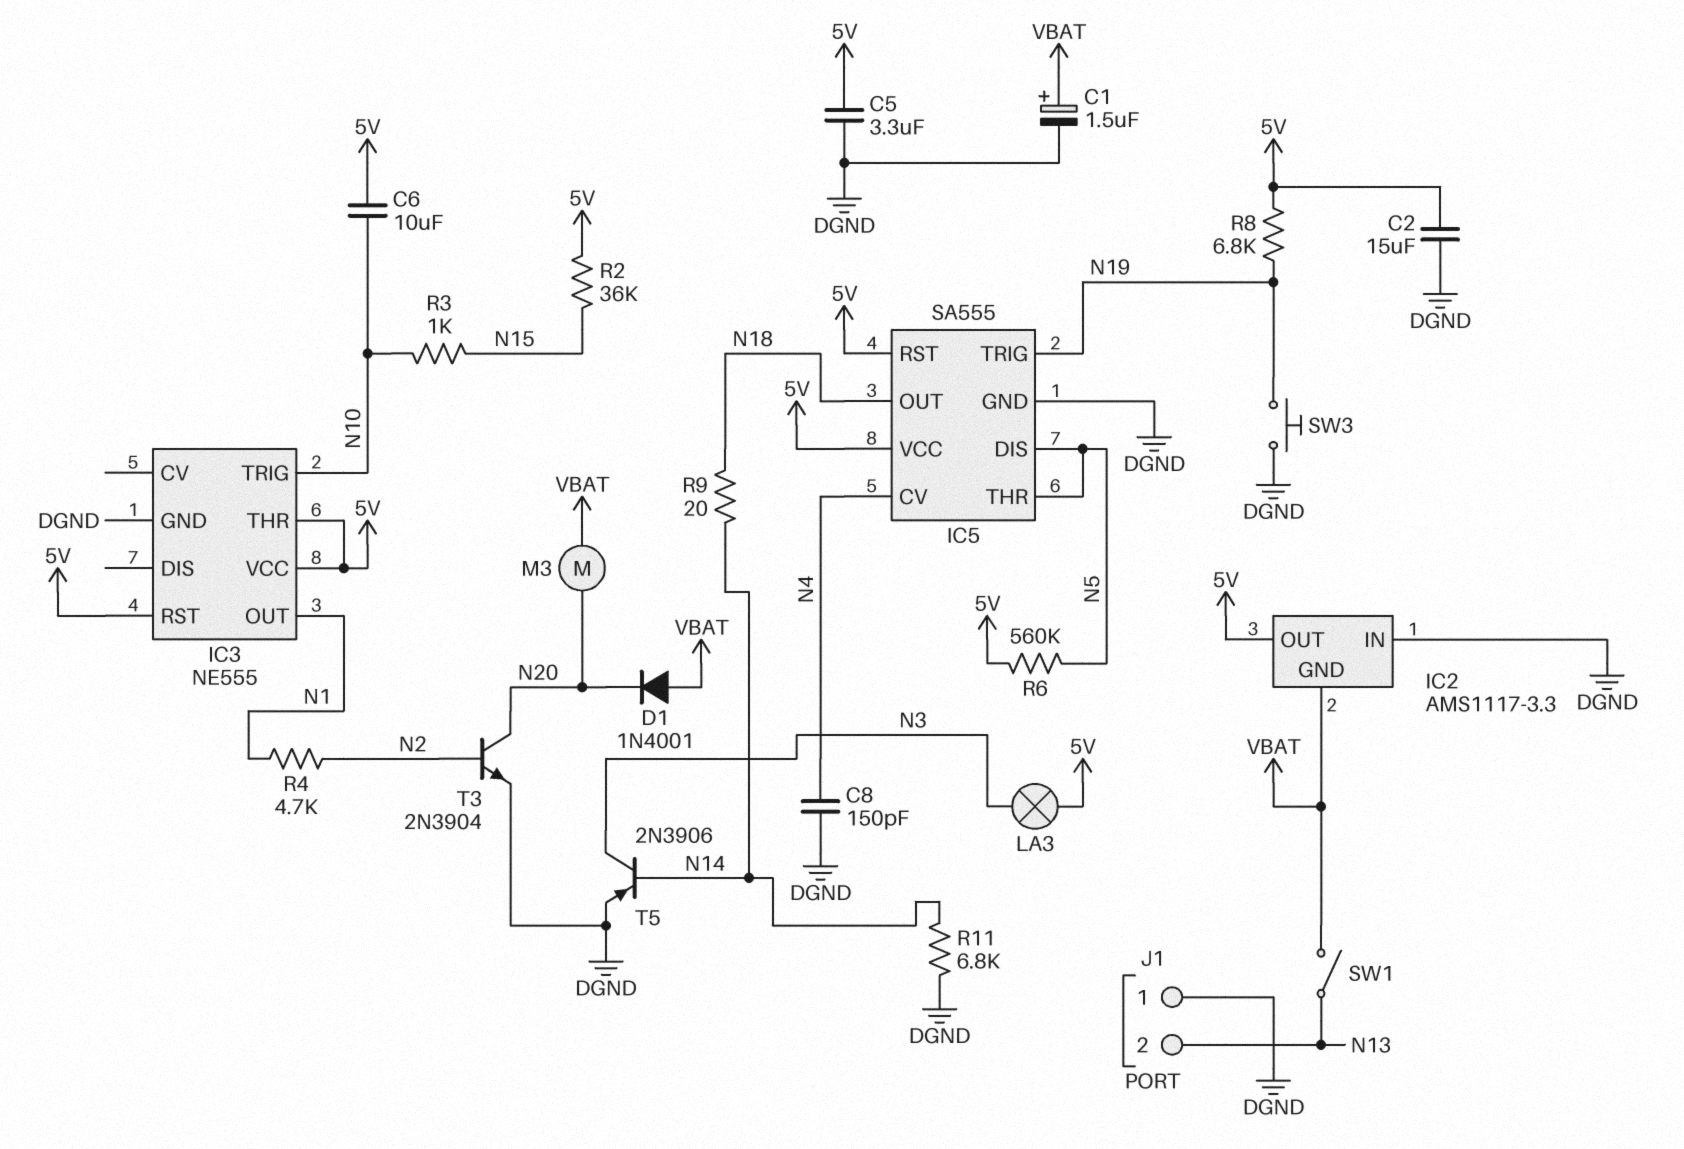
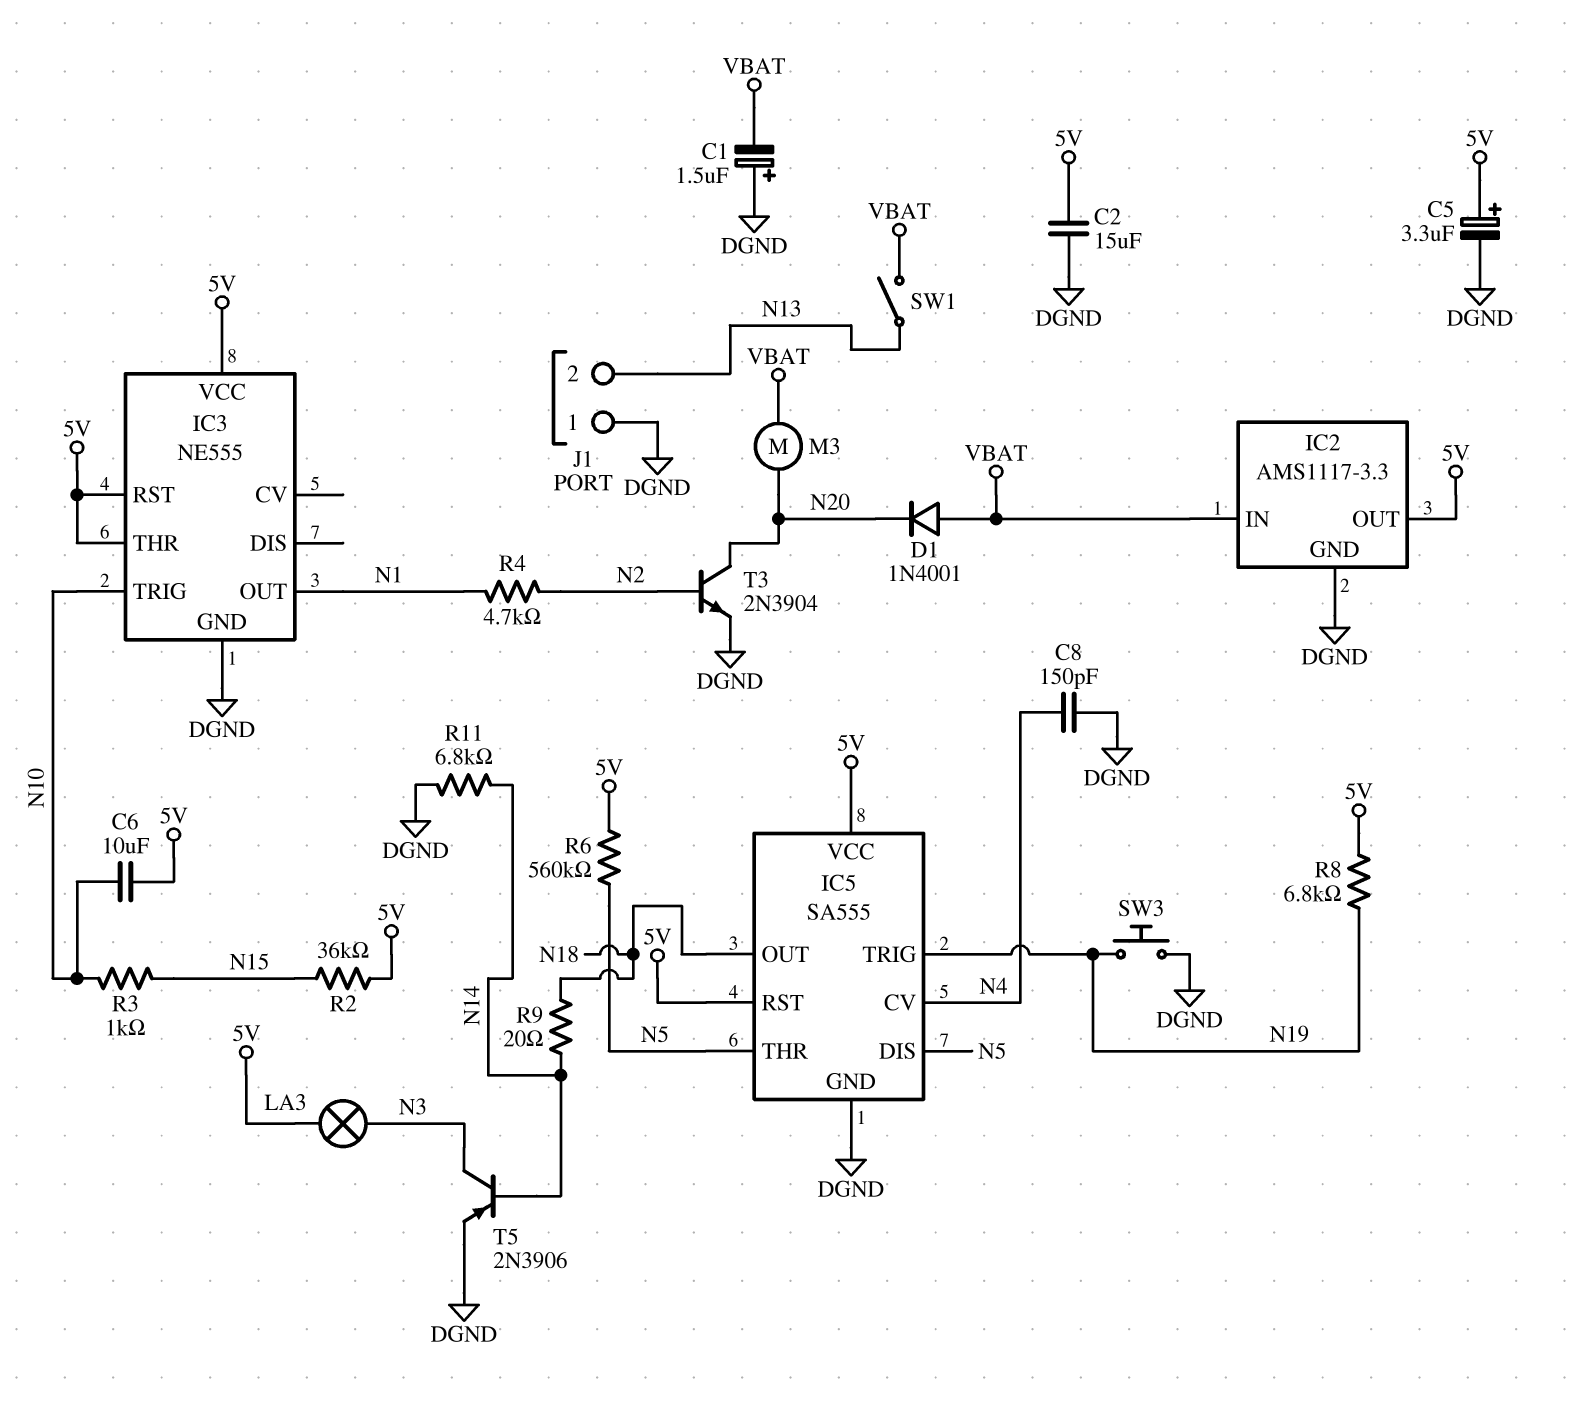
C1: 1.5uF (plus VBAT, minus DGND) -> 1.5uF (plus DGND, minus VBAT)
C5: 3.3uF (5V, DGND) -> 3.3uF (plus 5V, minus DGND)
IC2 pin GND: VBAT -> DGND
IC2 pin IN: DGND -> VBAT

